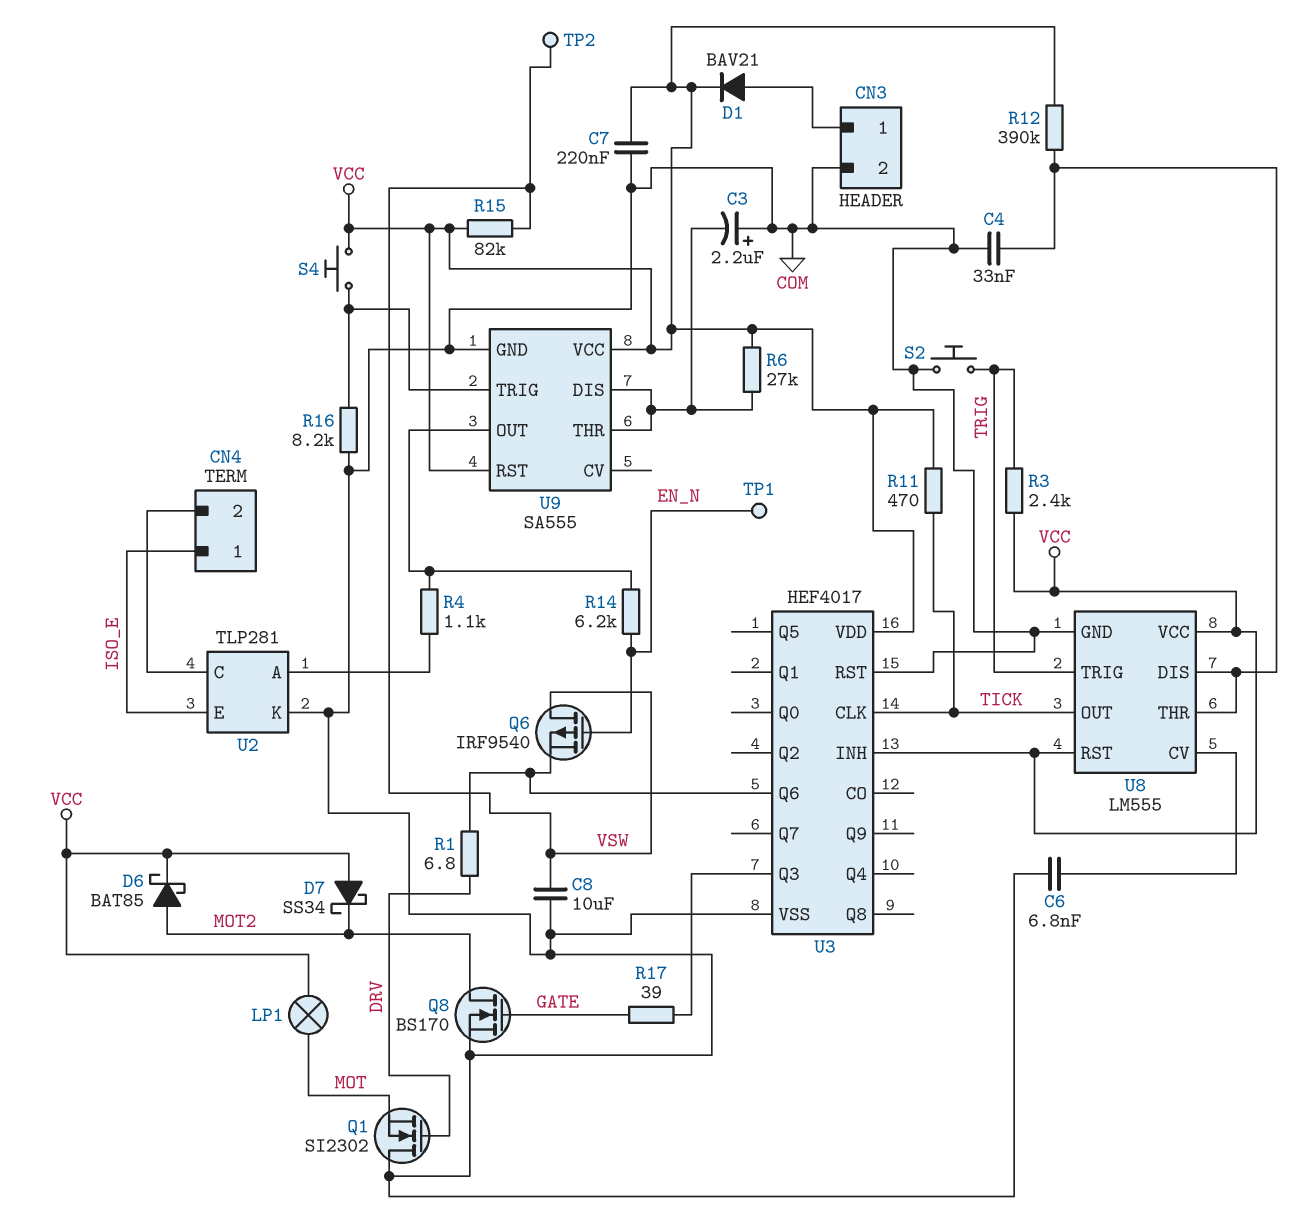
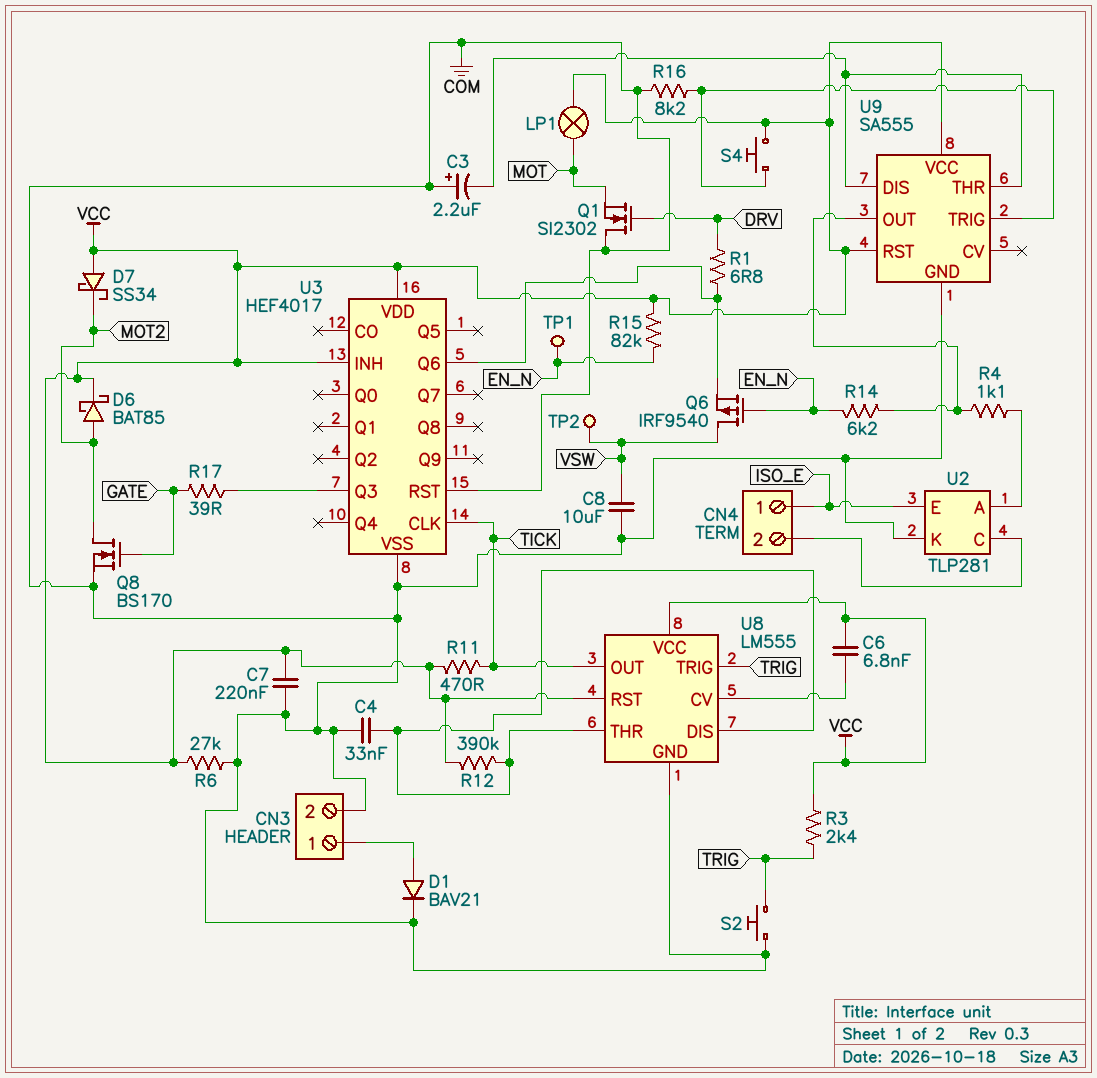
C6: 6.8nF (COM, U8/CV) -> 6.8nF (U8/CV, VCC)
D1: diode BAV21 (A CN3/1, K VCC) -> diode BAV21 (A CN3/1, K COM)
R6: 27k (U9/DIS, VCC) -> 27k (COM, VCC)
R15: 82k (VCC, VSW) -> 82k (EN_N, VCC)

